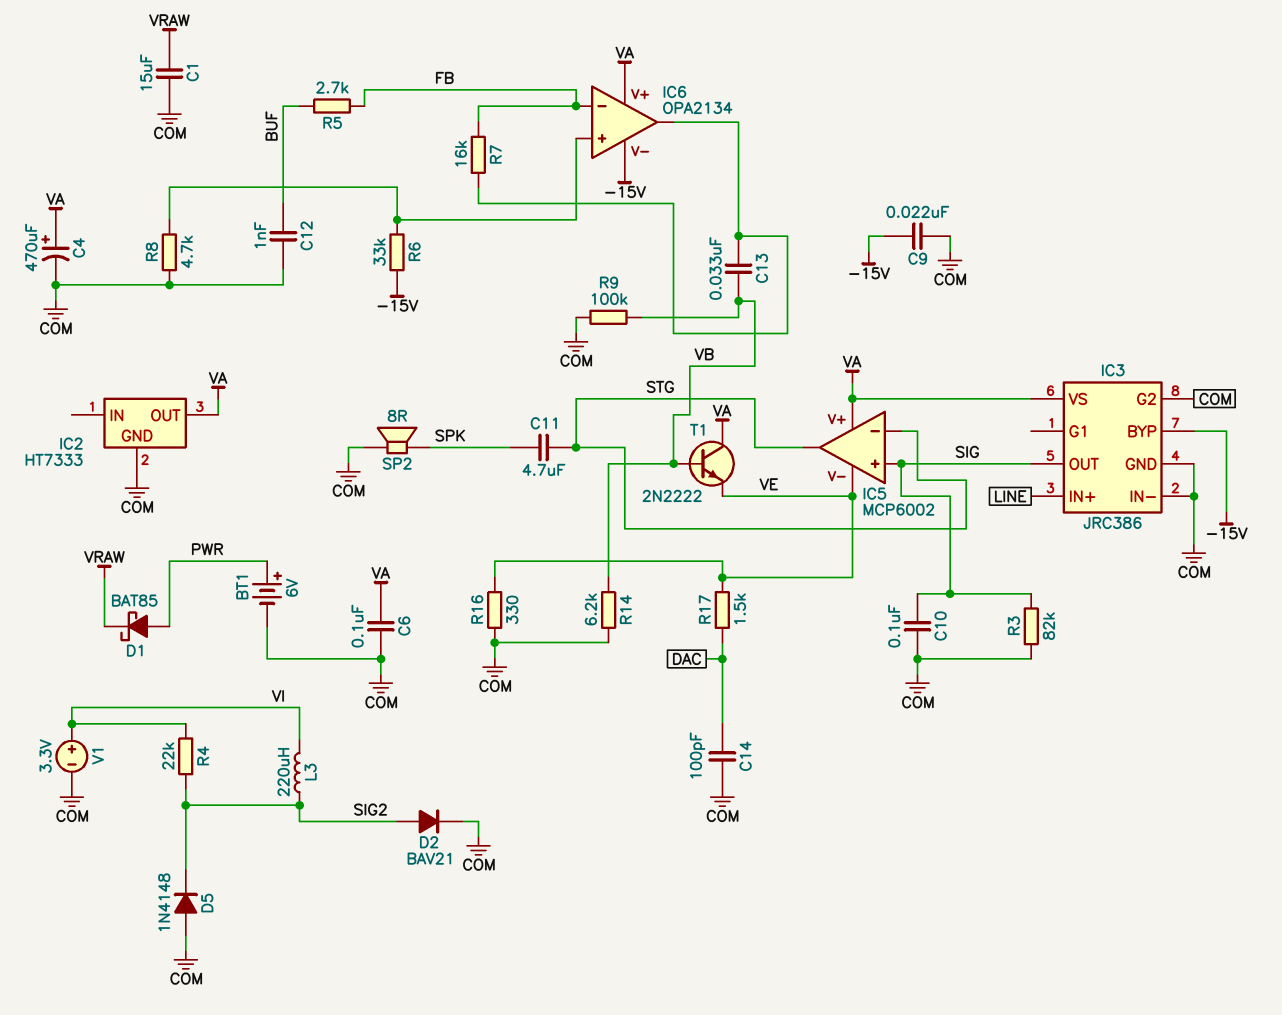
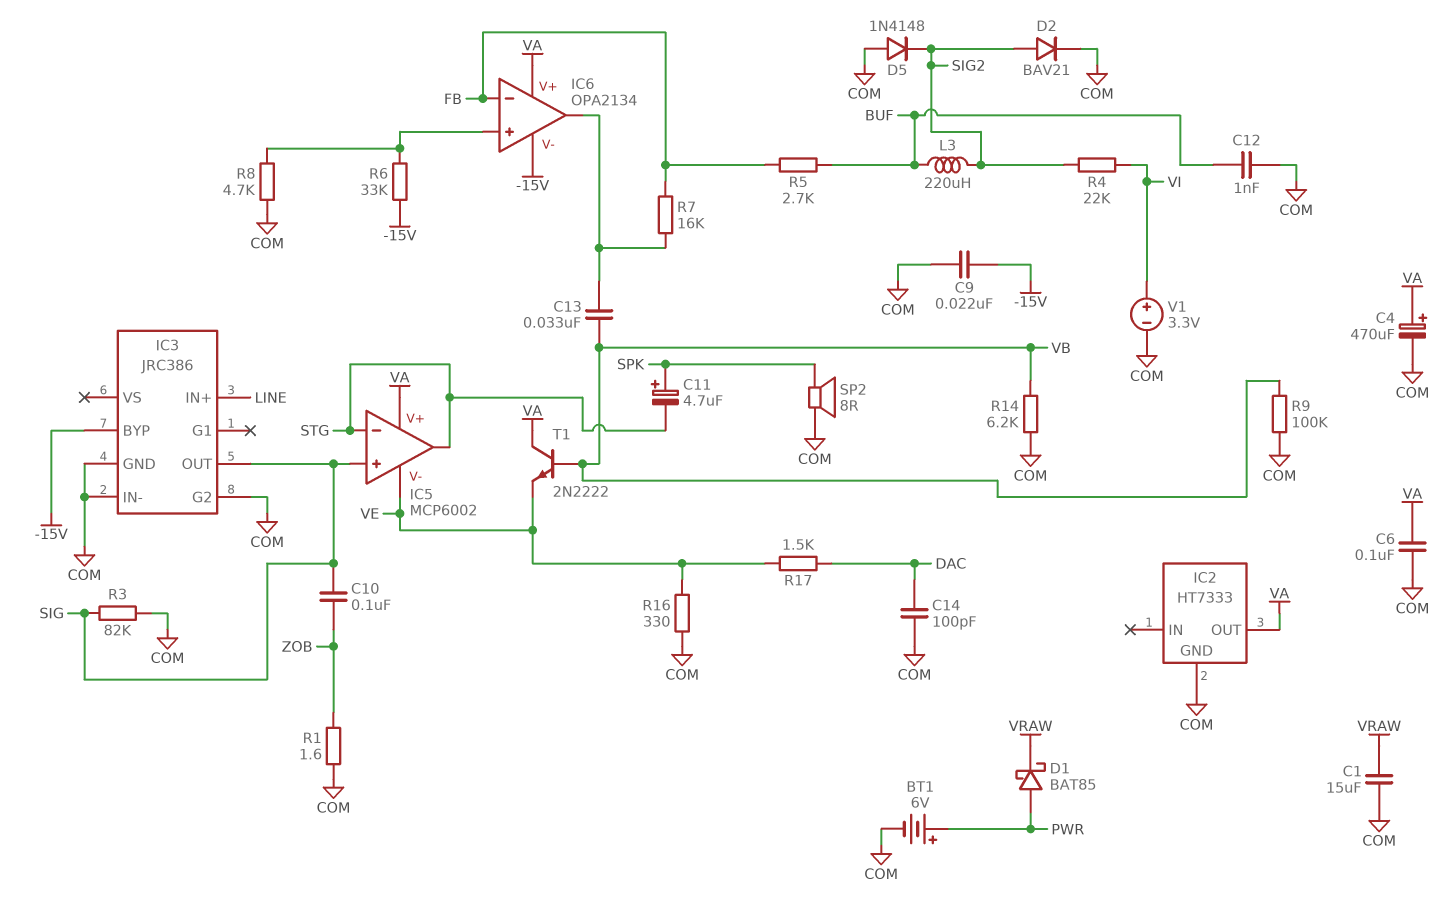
C10: 100nF (COM, SIG) -> 100nF (SIG, ZOB)
C11: 4.7uF (SPK, STG) -> 4.7uF (plus SPK, minus STG)
IC3 pin VS: VA -> none
L3: 220uH (SIG2, VI) -> 220uH (BUF, SIG2)
R1: none -> 1.6 (COM, ZOB)

